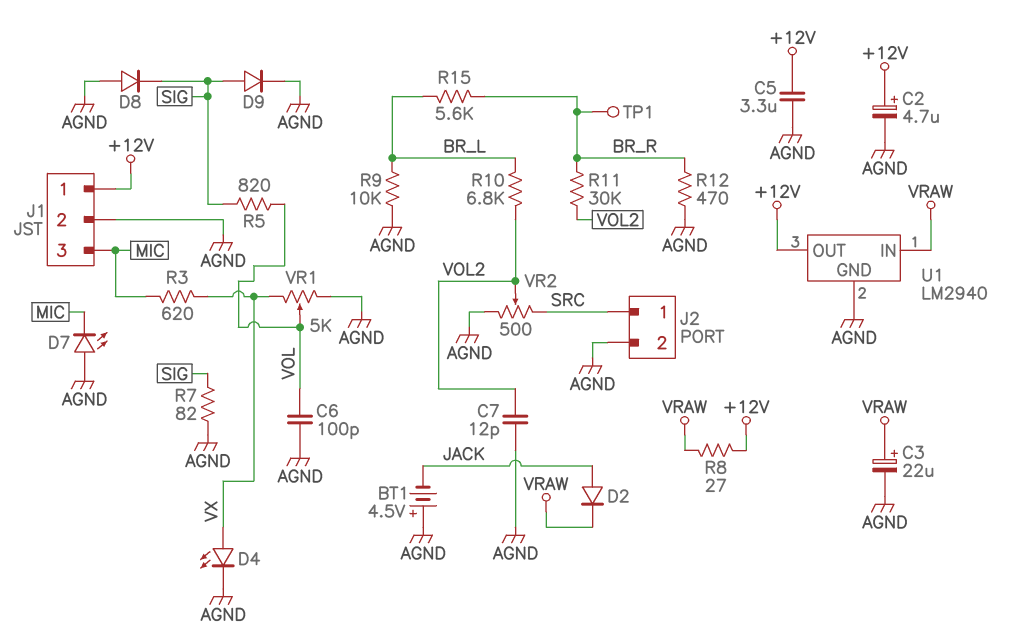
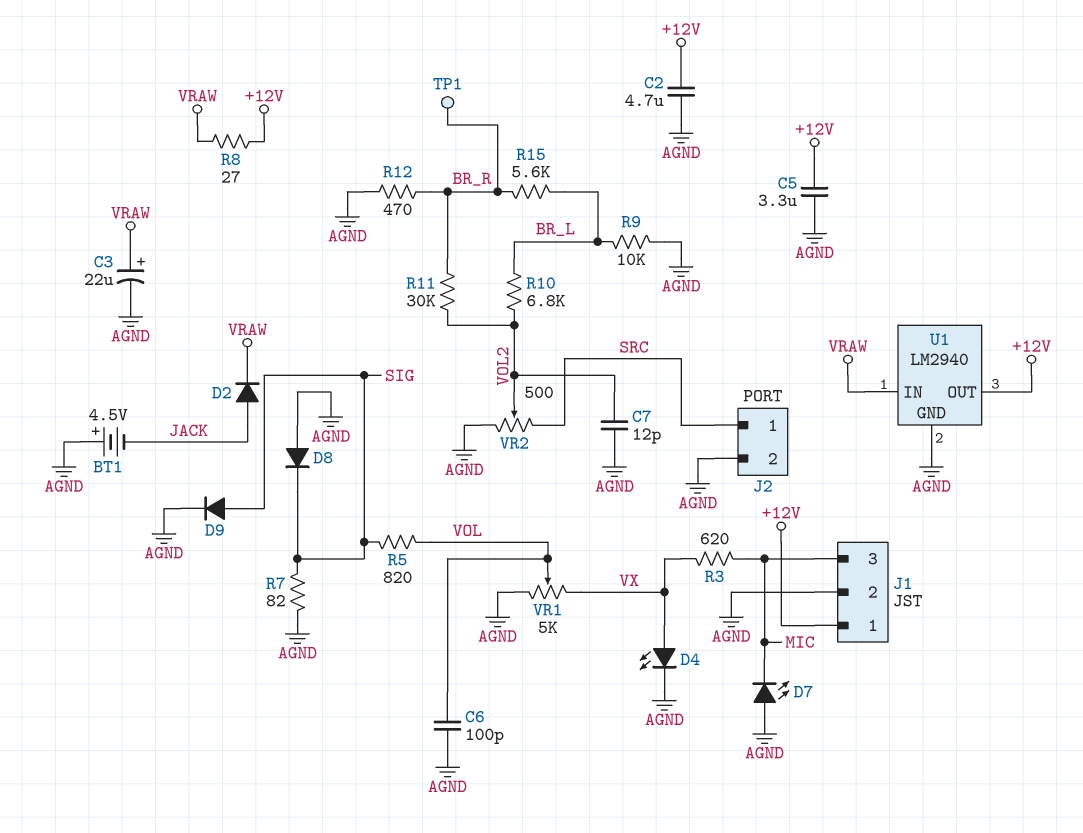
C2: 4.7uF (plus +12V, minus AGND) -> 4.7uF (+12V, AGND)

